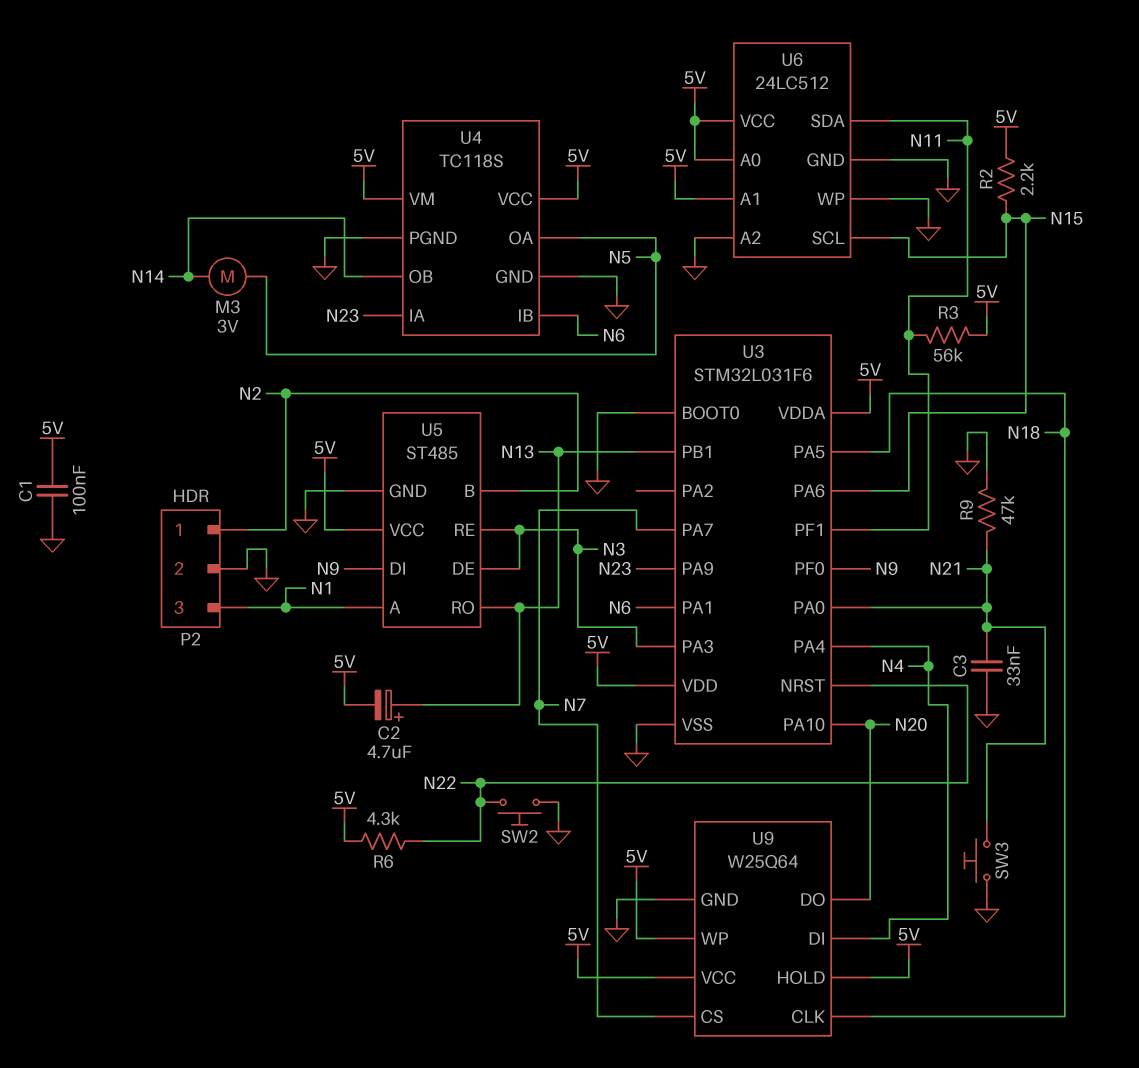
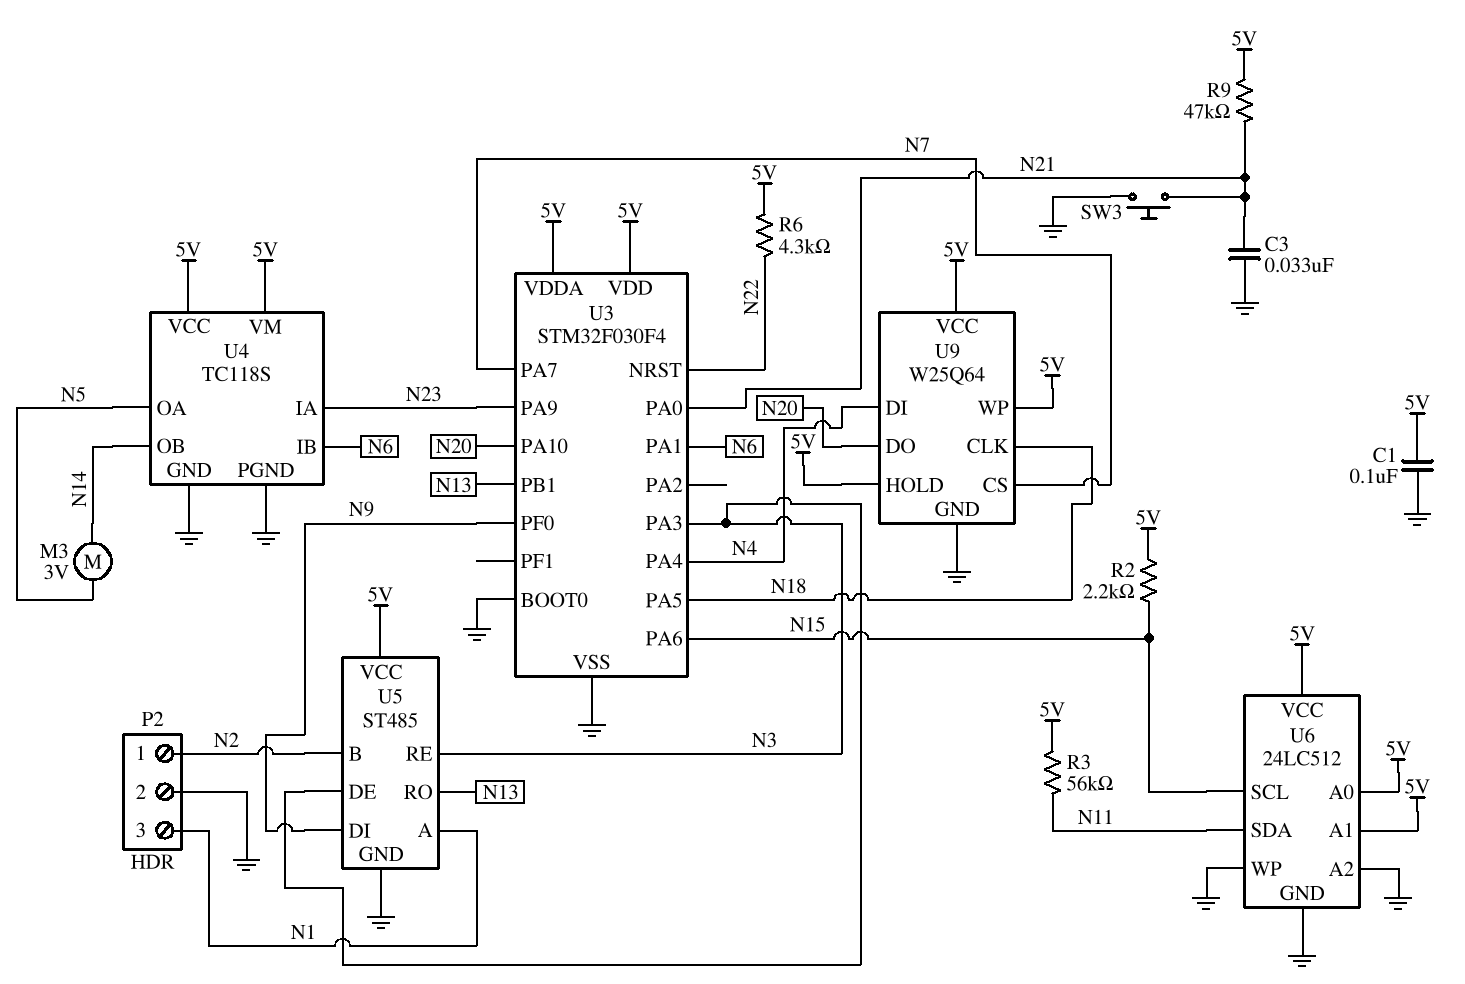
C2: 4.7uF (plus N13, minus 5V) -> none
R9: 47k (GND, N21) -> 47k (5V, N21)
SW2: button (GND, N22) -> none
U3: STM32L031F6 -> STM32F030F4
U3 pin PF1: N11 -> none

